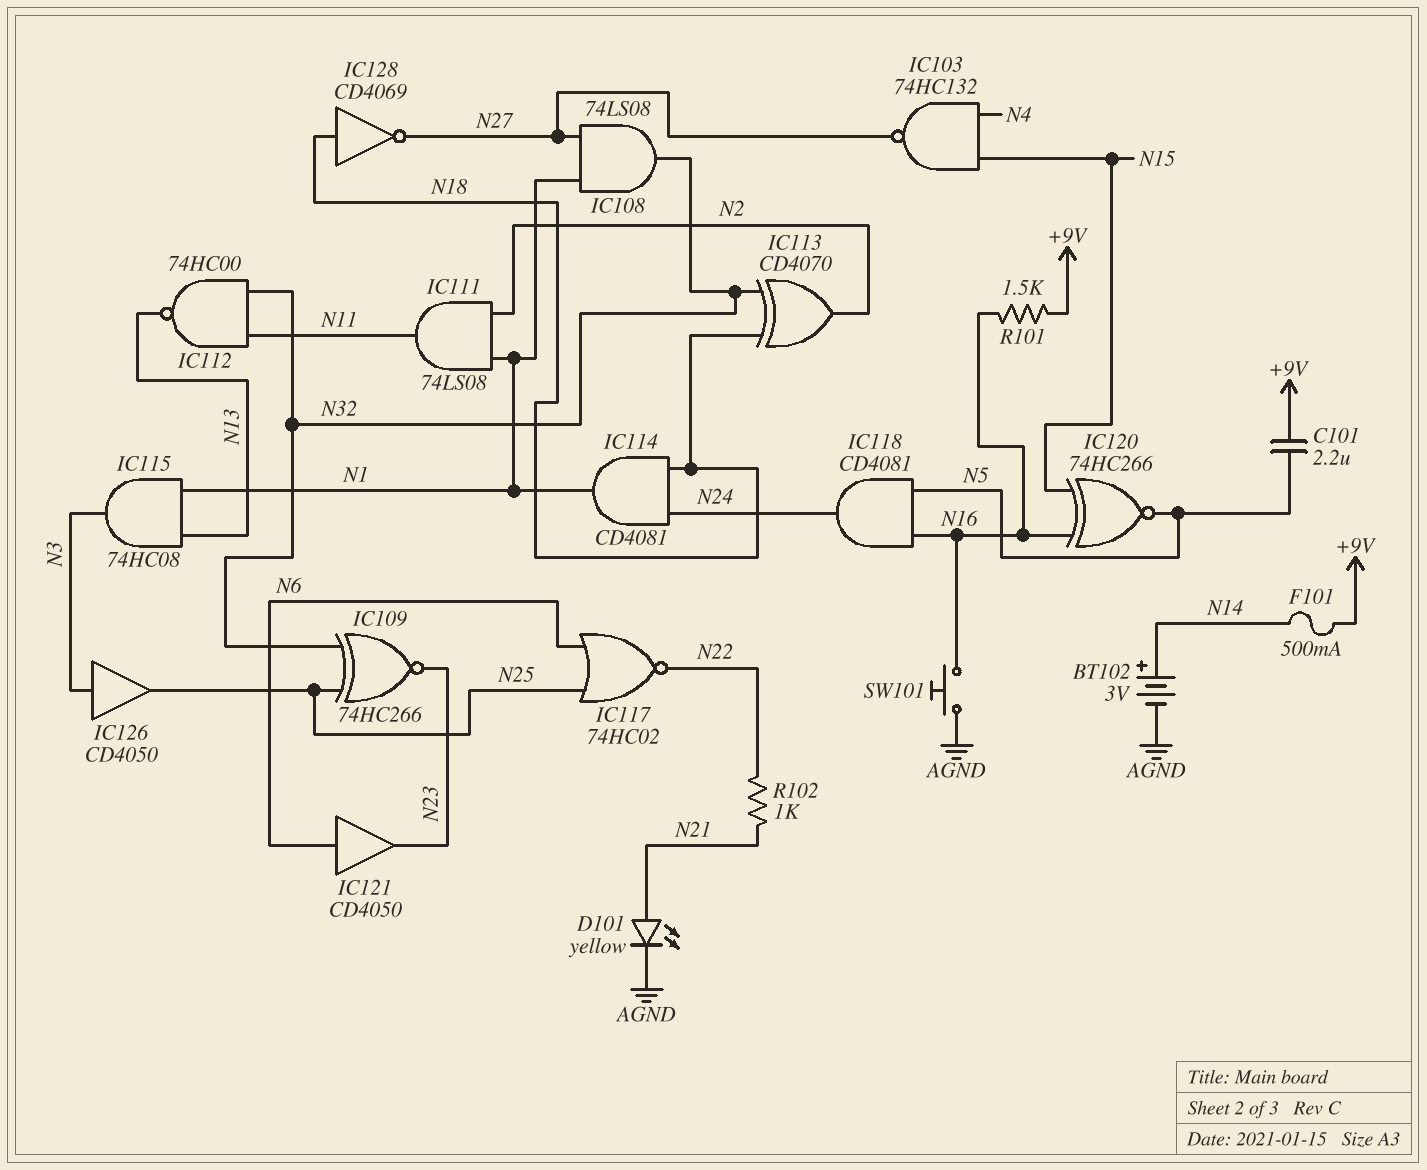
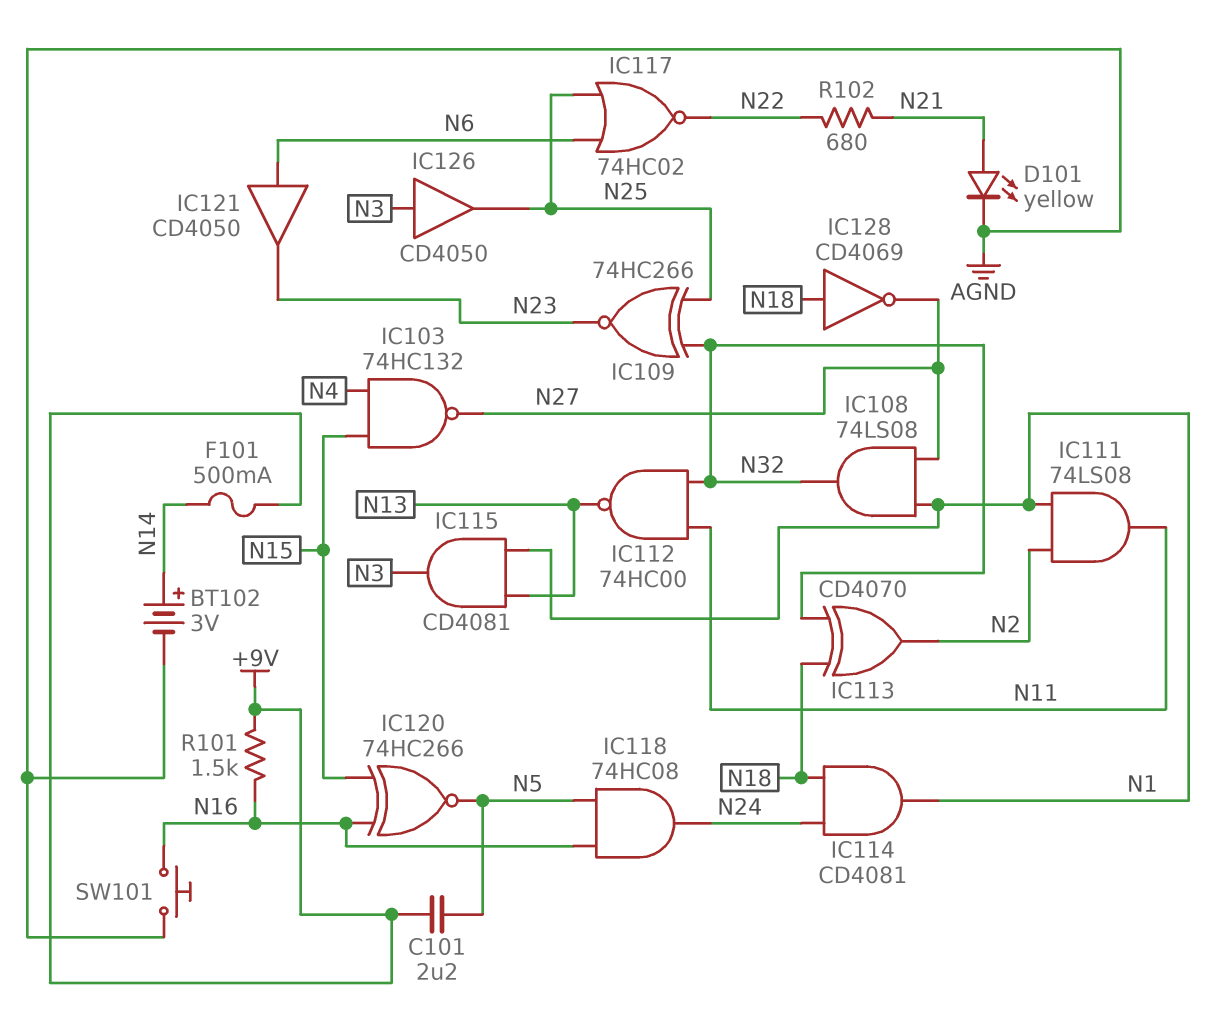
IC115: AND 74HC08 (in N1, in N13, out N3) -> AND CD4081 (in N1, in N13, out N3)
IC118: AND CD4081 (in N5, in N16, out N24) -> AND 74HC08 (in N5, in N16, out N24)
R102: 1k (N21, N22) -> 680 (N21, N22)

